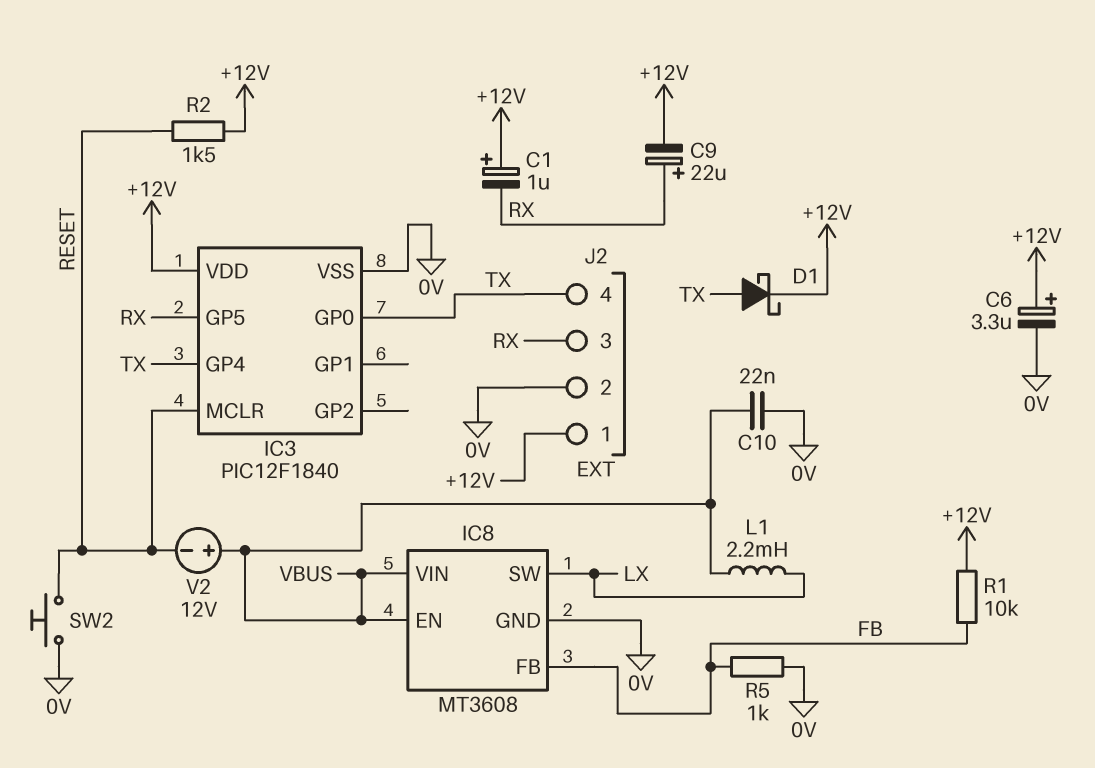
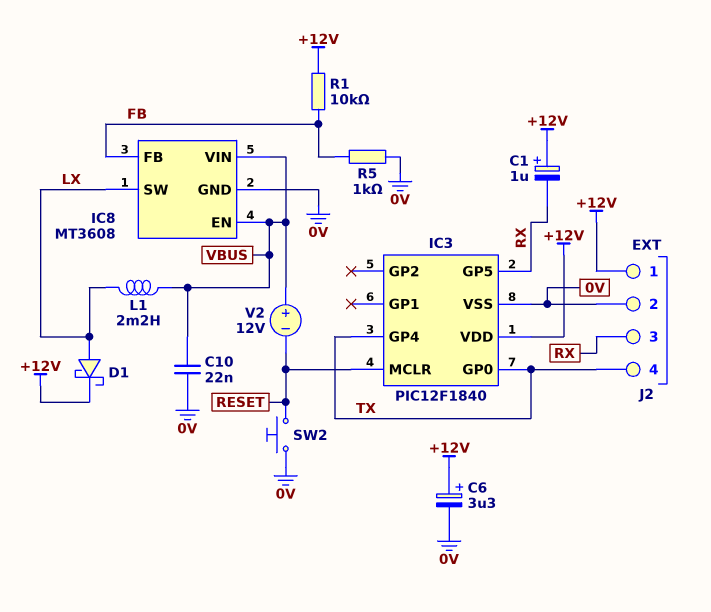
C9: 22uF (plus RX, minus +12V) -> none
D1: schottky (A TX, K +12V) -> schottky (A LX, K +12V)
R2: 1.5k (+12V, RESET) -> none

